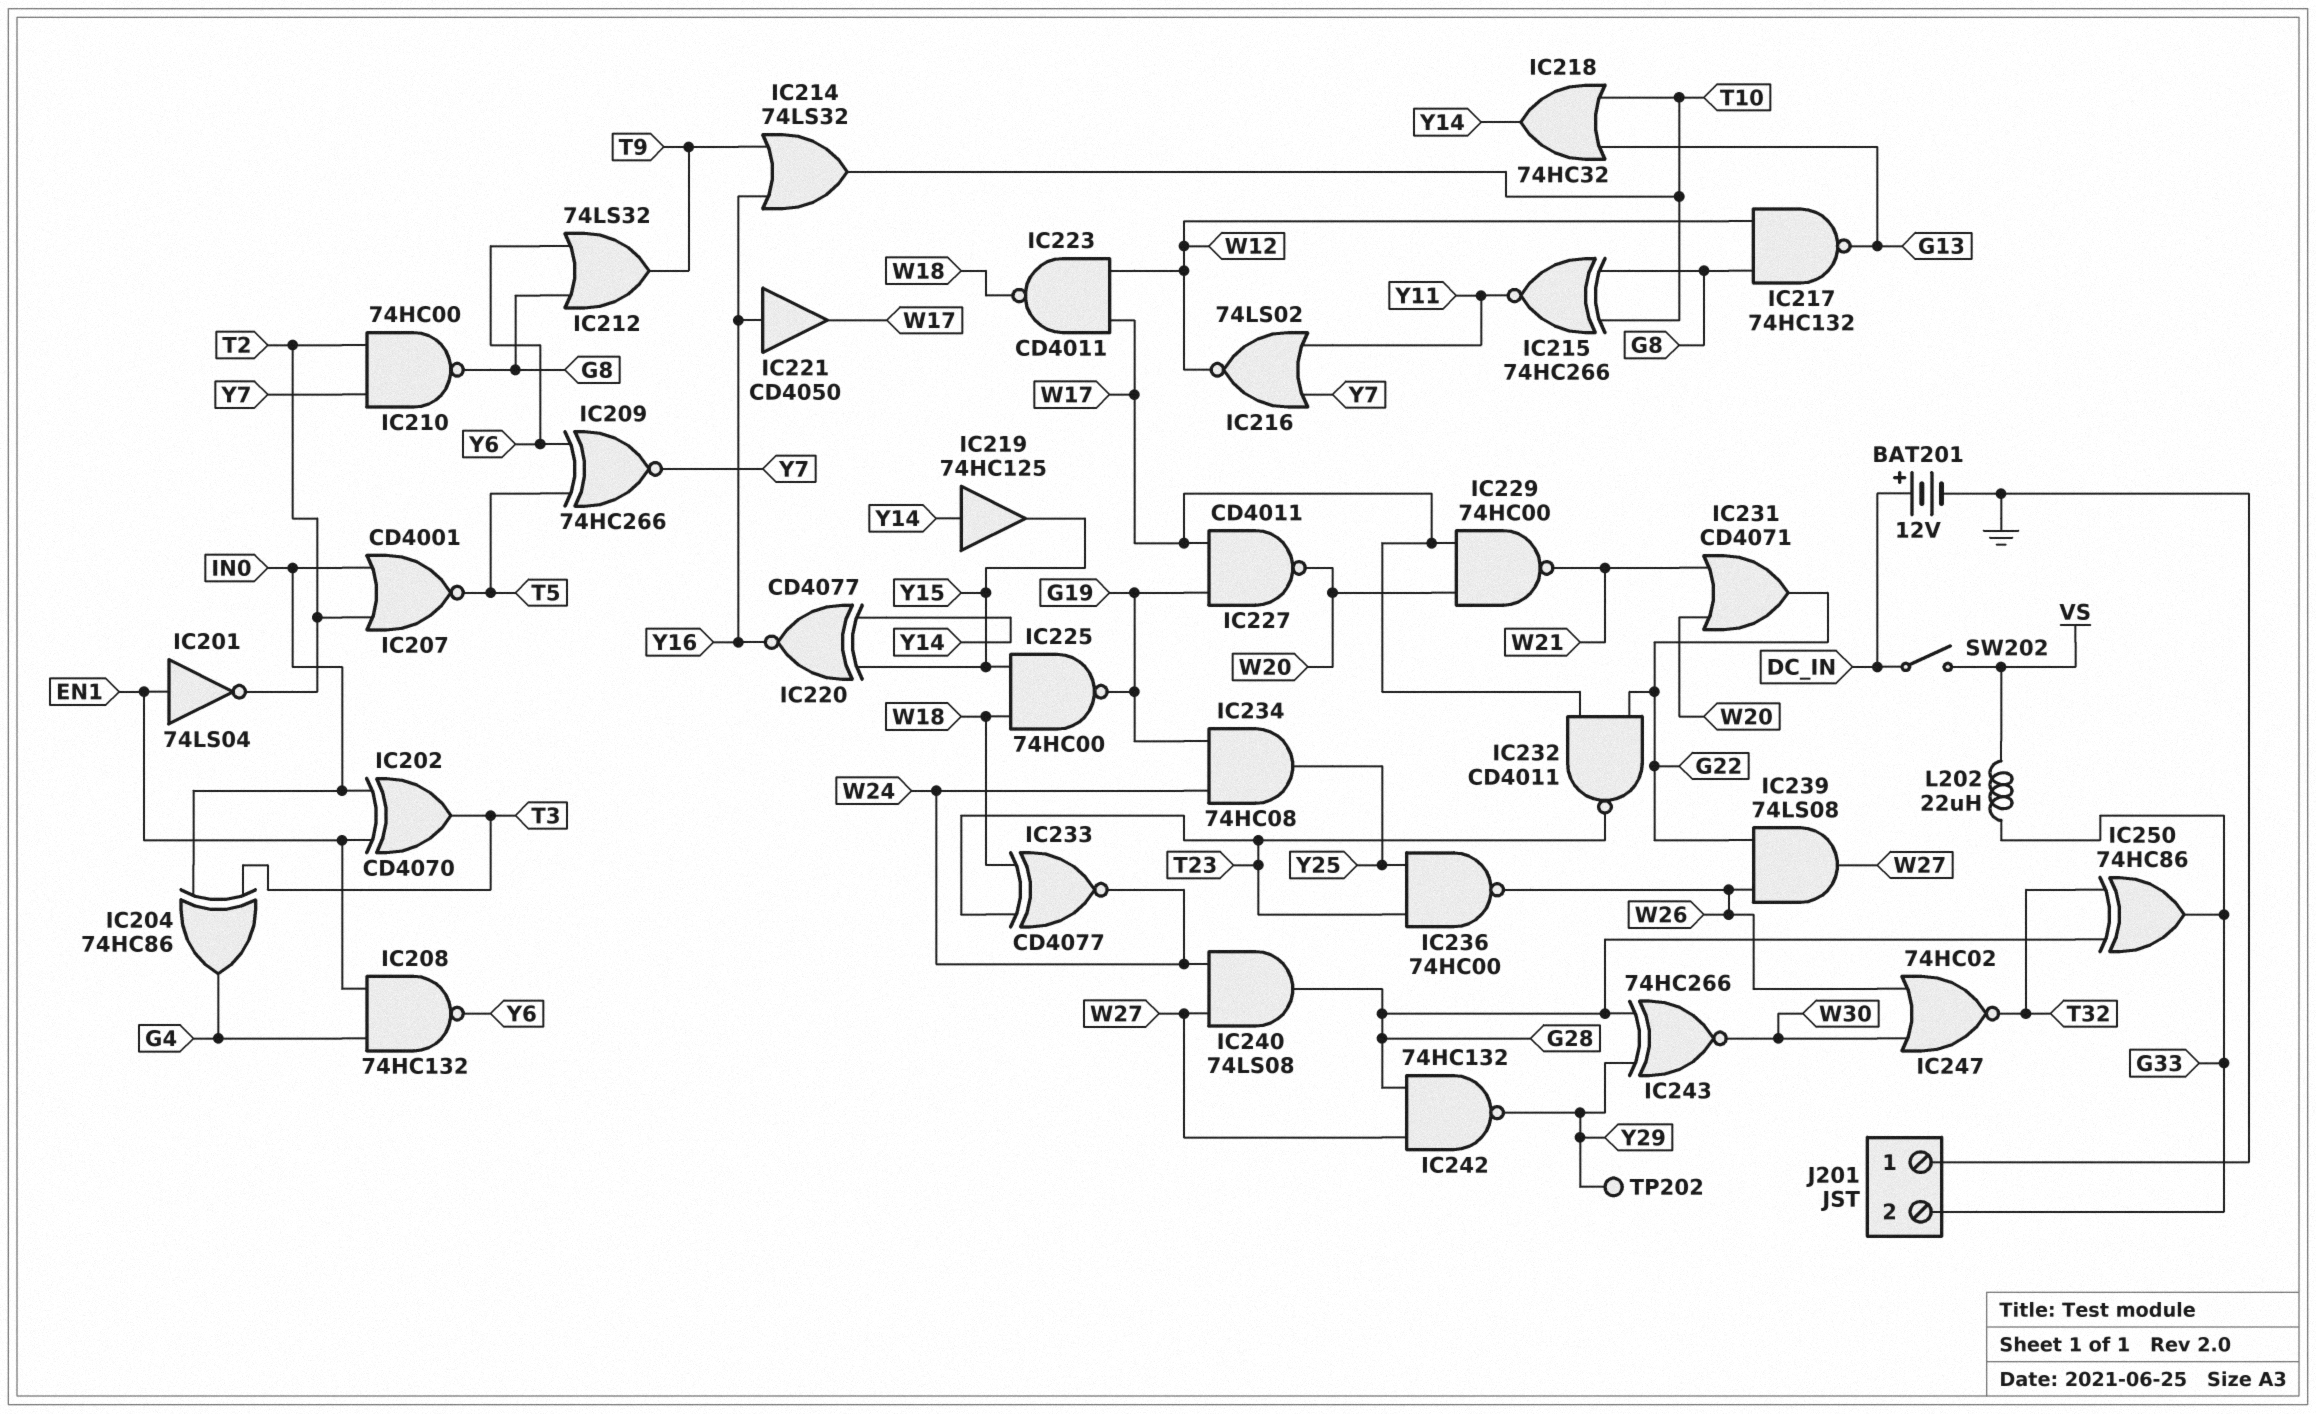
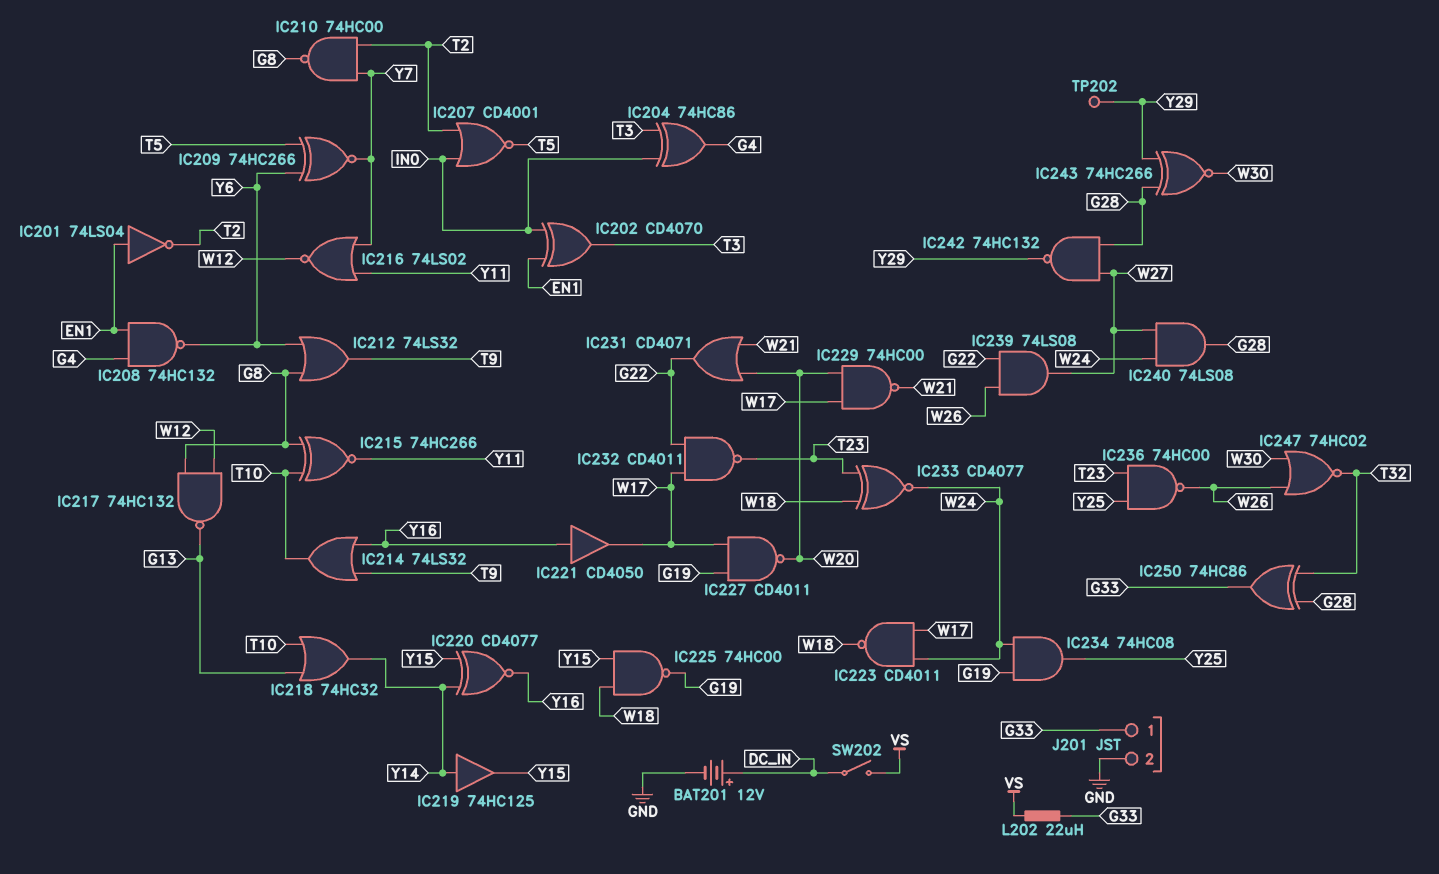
IC223: NAND CD4011 (in W12, in W17, out W18) -> NAND CD4011 (in W17, in W24, out W18)
J201 pin 1: GND -> G33
J201 pin 2: G33 -> GND

